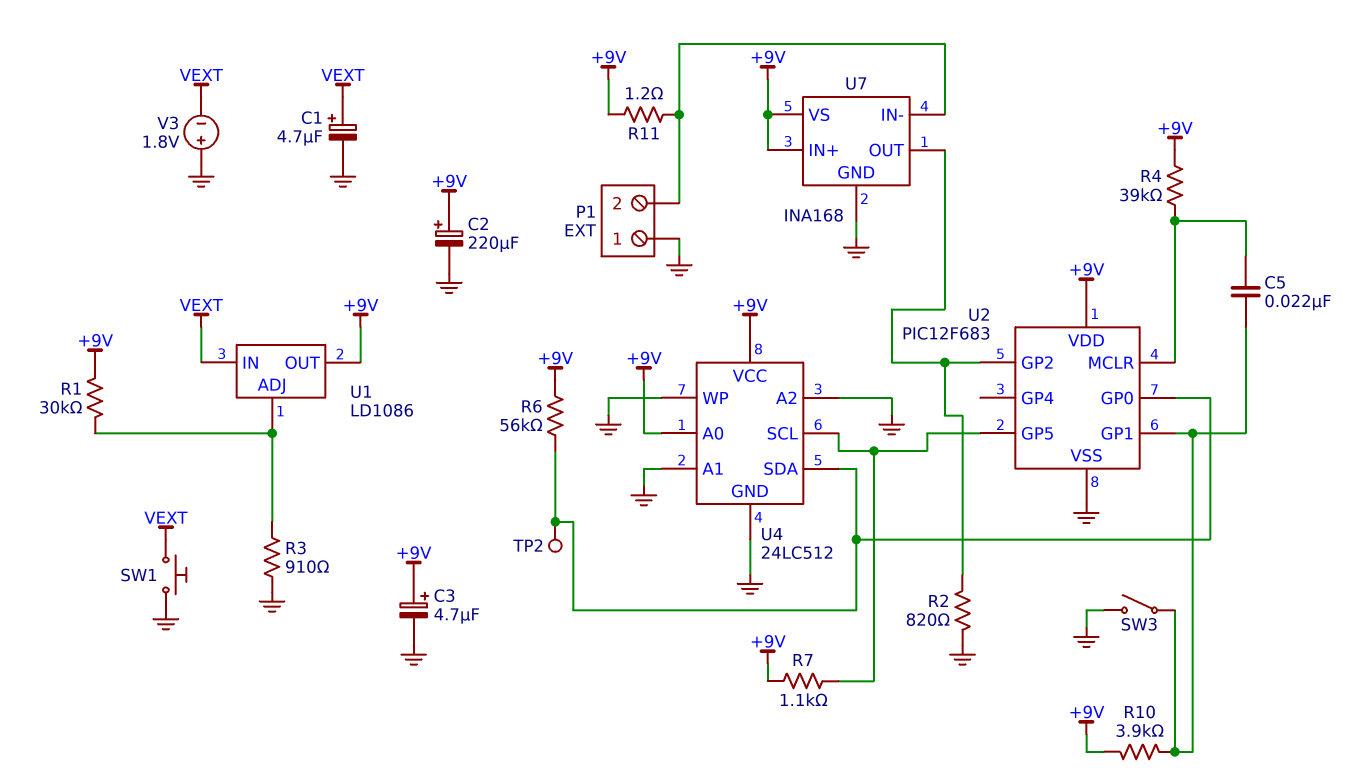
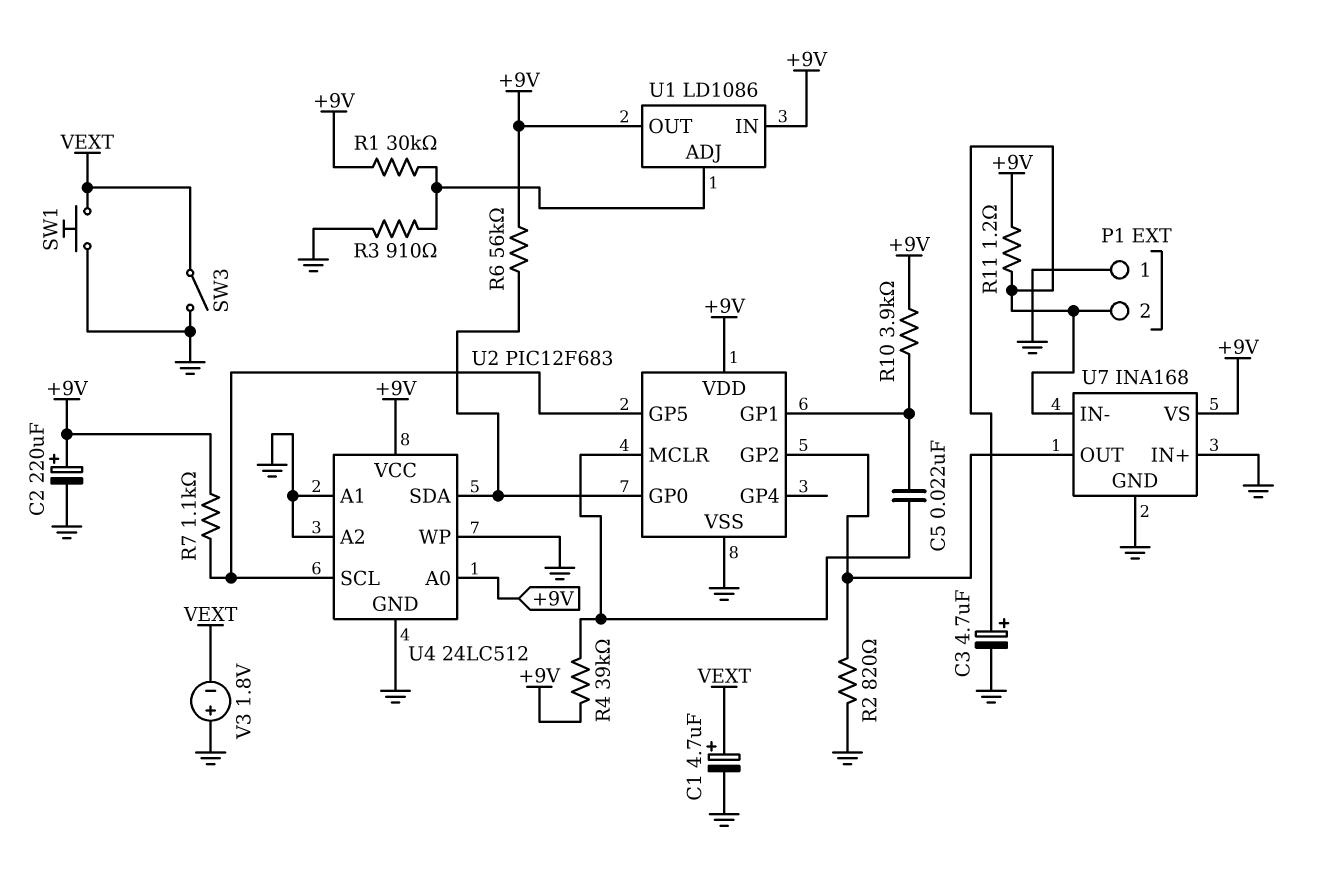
C3: 4.7uF (plus +9V, minus GND) -> 4.7uF (plus P1/2, minus GND)
SW3: switch (GND, U2/GP1) -> switch (GND, VEXT)
TP2: test point (U2/GP0) -> none
U1 pin IN: VEXT -> +9V
U7 pin IN+: +9V -> GND

